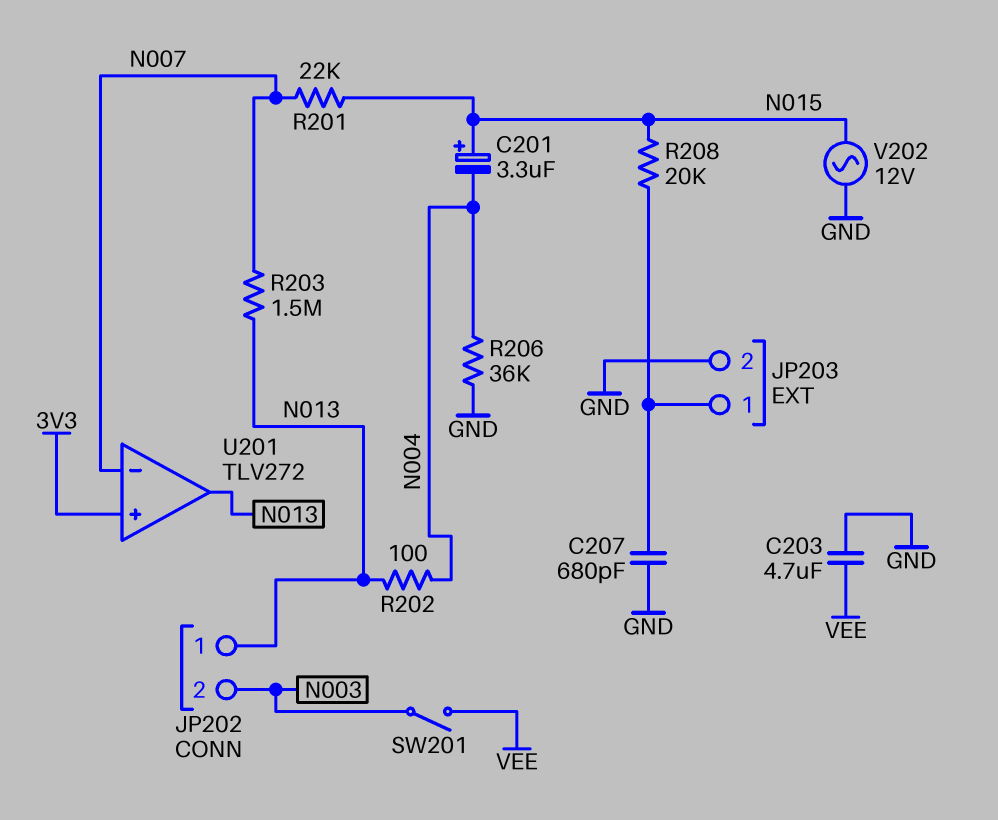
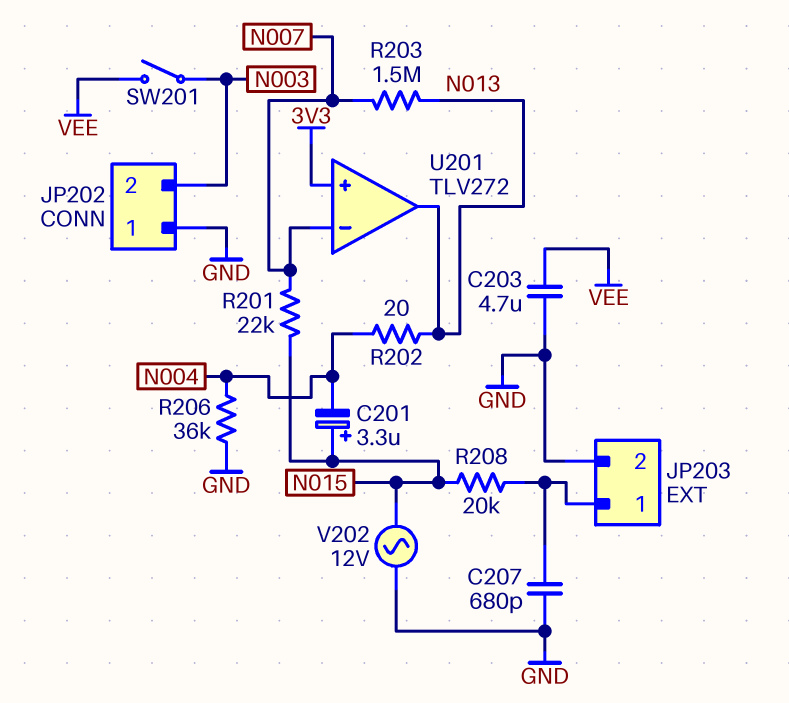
JP202 pin 1: N013 -> GND
R202: 100 (N004, N013) -> 20 (N004, N013)

